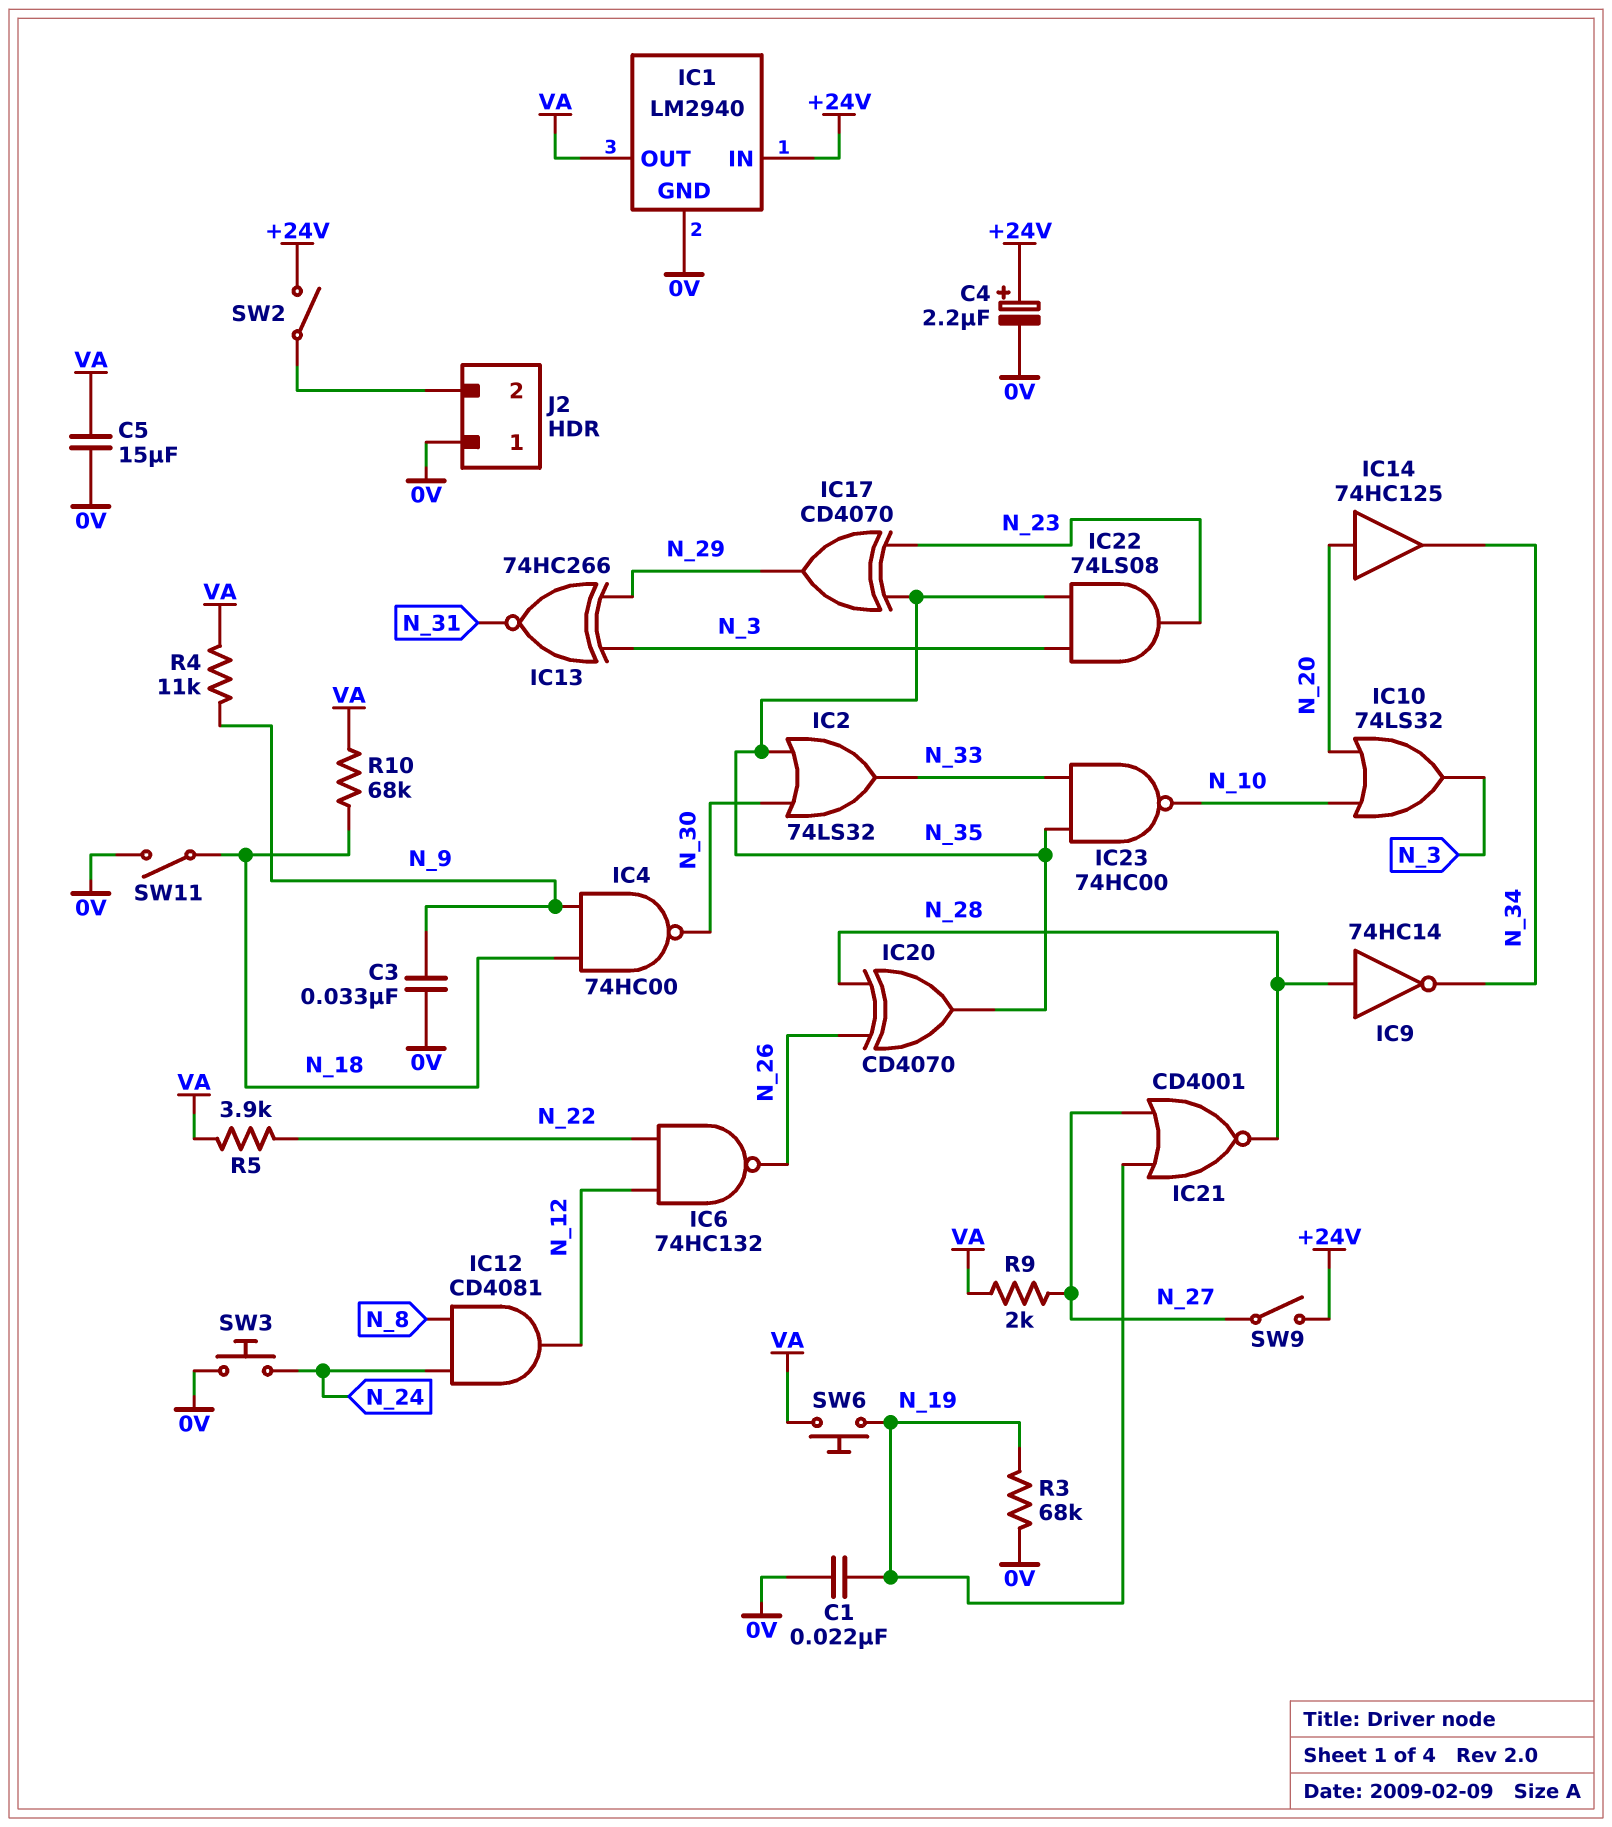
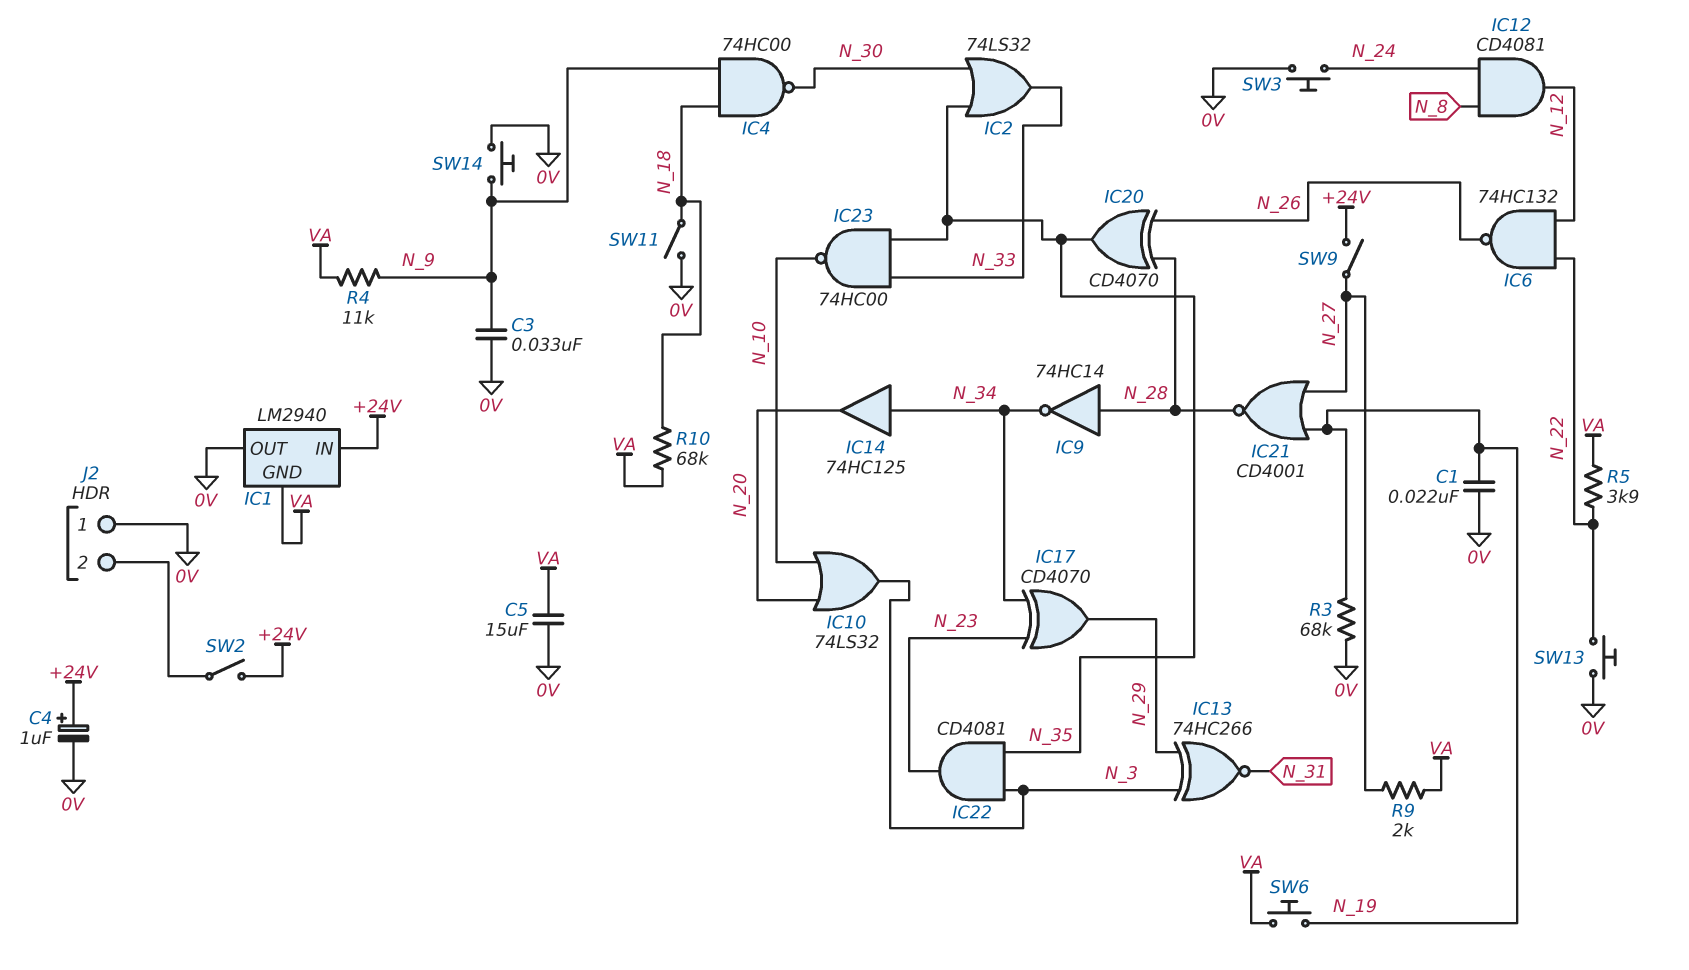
C4: 2.2uF (plus +24V, minus 0V) -> 1uF (plus +24V, minus 0V)
IC1 pin GND: 0V -> VA
IC1 pin OUT: VA -> 0V
IC14: buffer 74HC125 (in N_20, out N_34) -> buffer 74HC125 (in N_34, out N_20)
IC17: XOR CD4070 (in N_23, in N_35, out N_29) -> XOR CD4070 (in N_23, in N_34, out N_29)
IC22: AND 74LS08 (in N_3, in N_35, out N_23) -> AND CD4081 (in N_3, in N_35, out N_23)
SW13: none -> button (0V, N_22)
SW14: none -> button (0V, N_9)

